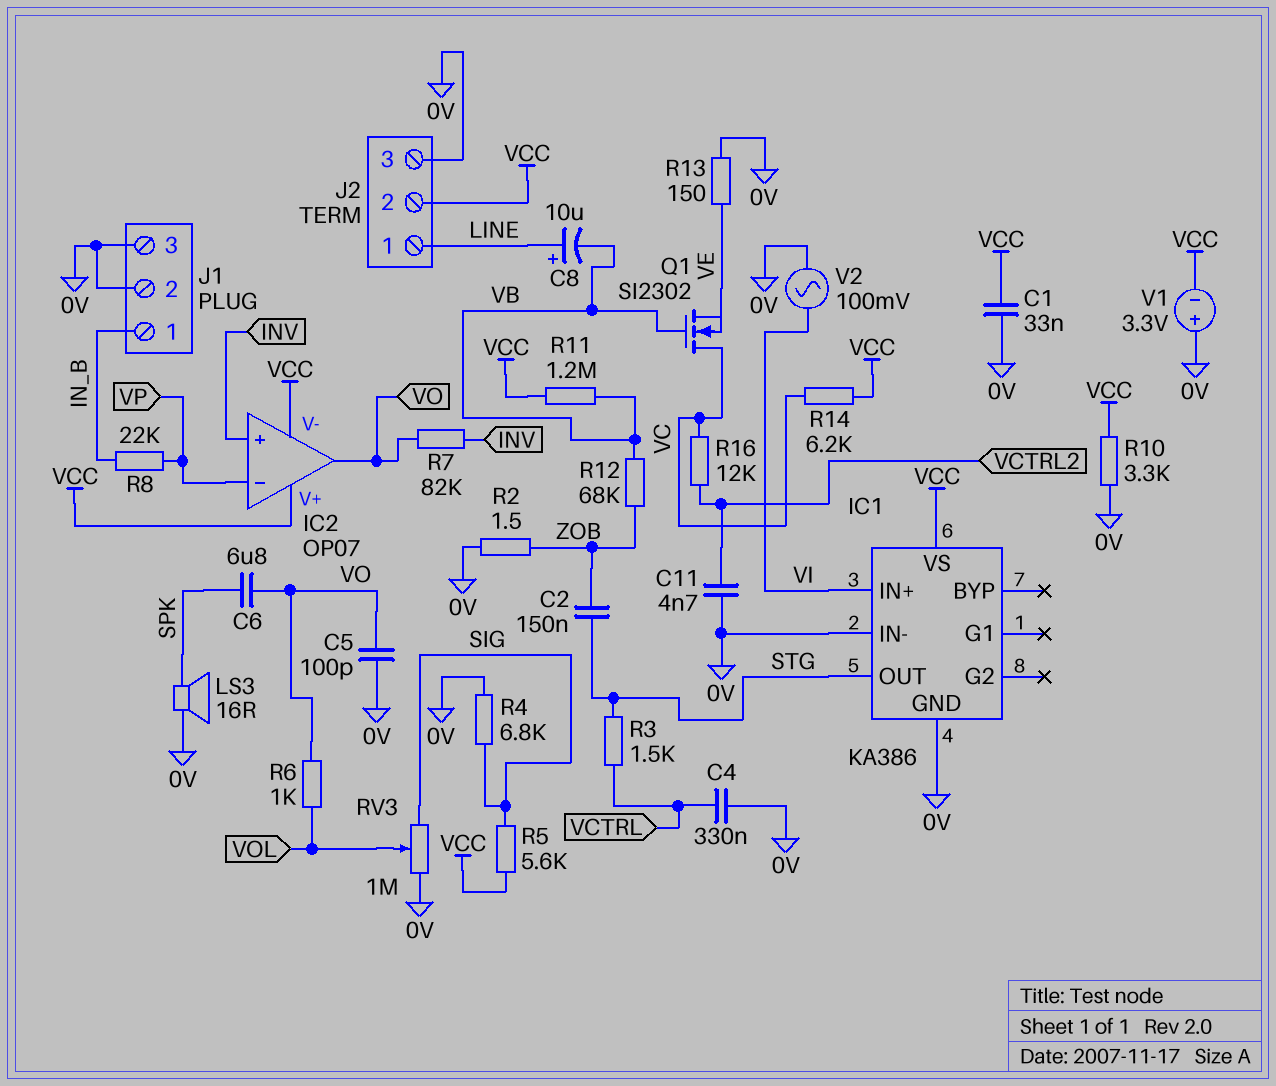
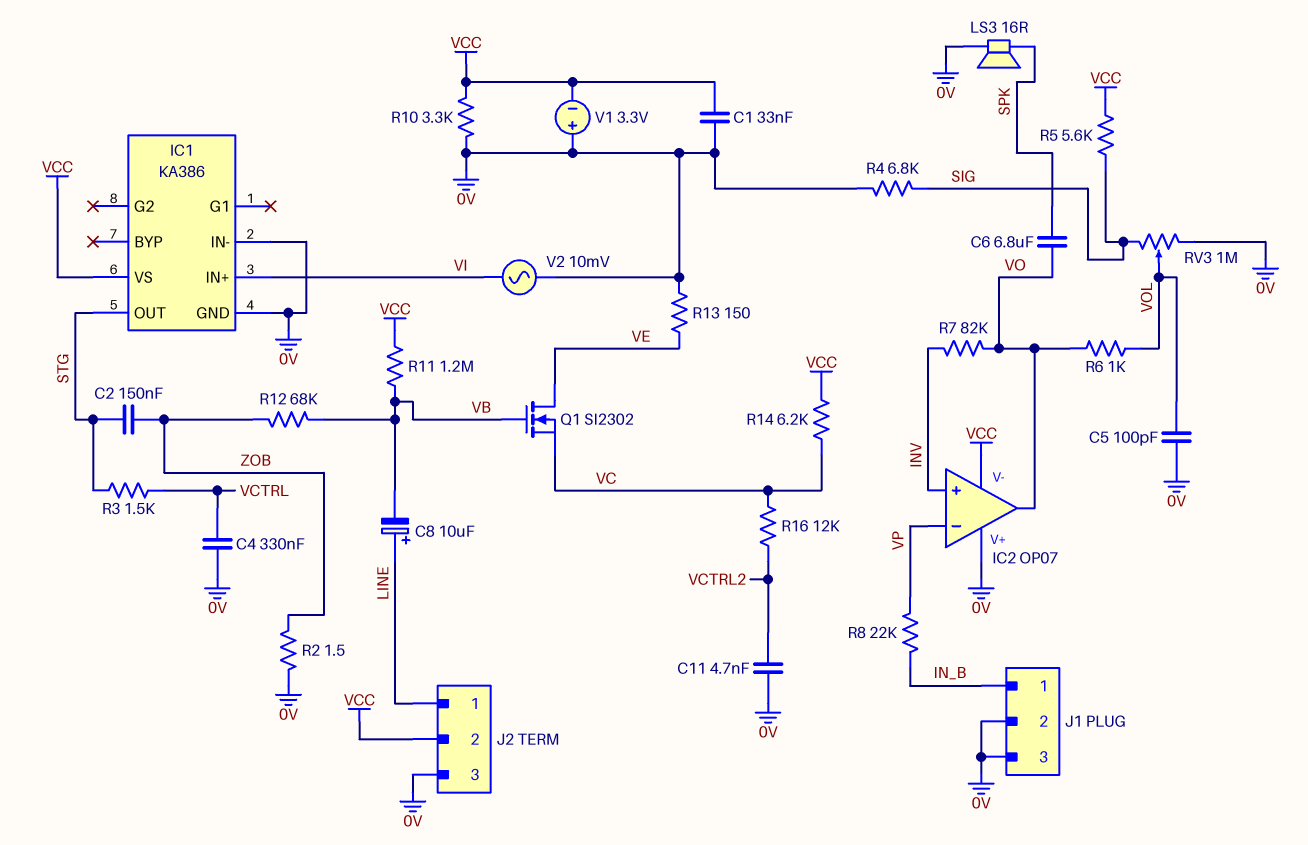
C5: 100pF (0V, VO) -> 100pF (0V, VOL)
IC2 pin V+: VCC -> 0V
Q1: NMOS SI2302 (G VB, D VC, S VE) -> NMOS SI2302 (G VB, D VE, S VC)
V2: AC 100mV (0V, VI) -> AC 10mV (0V, VI)

